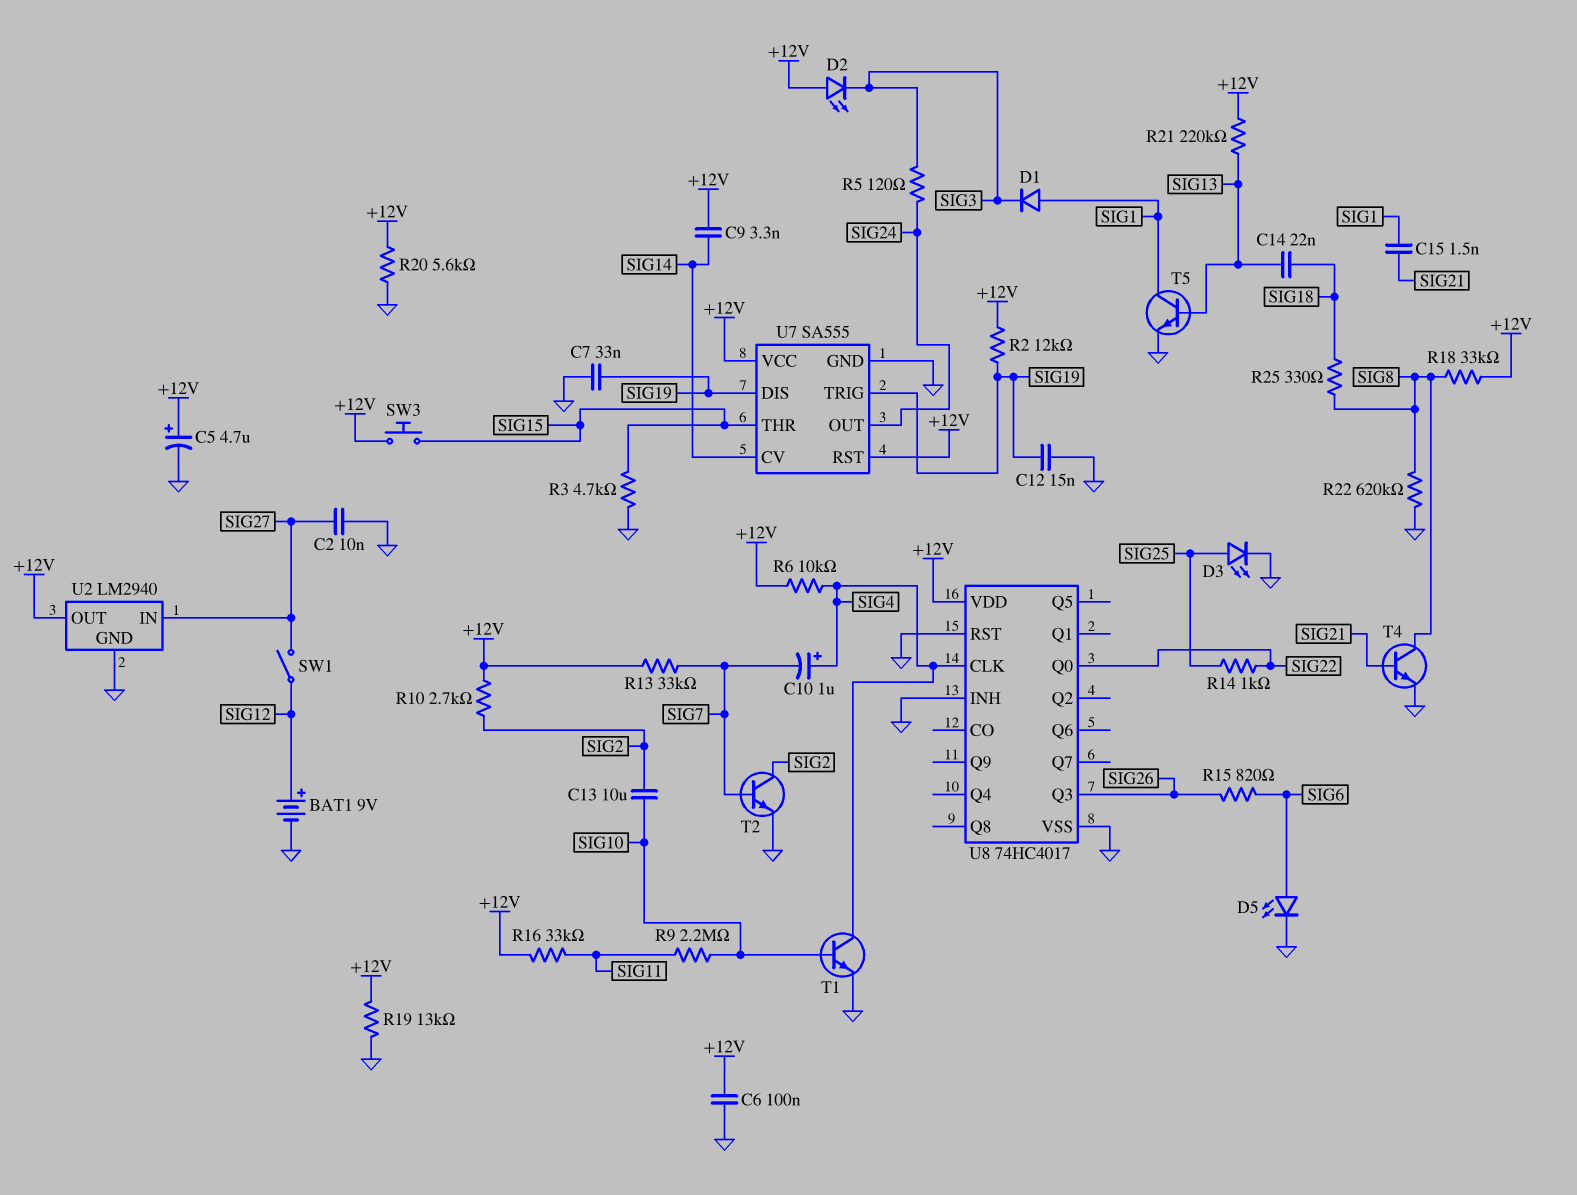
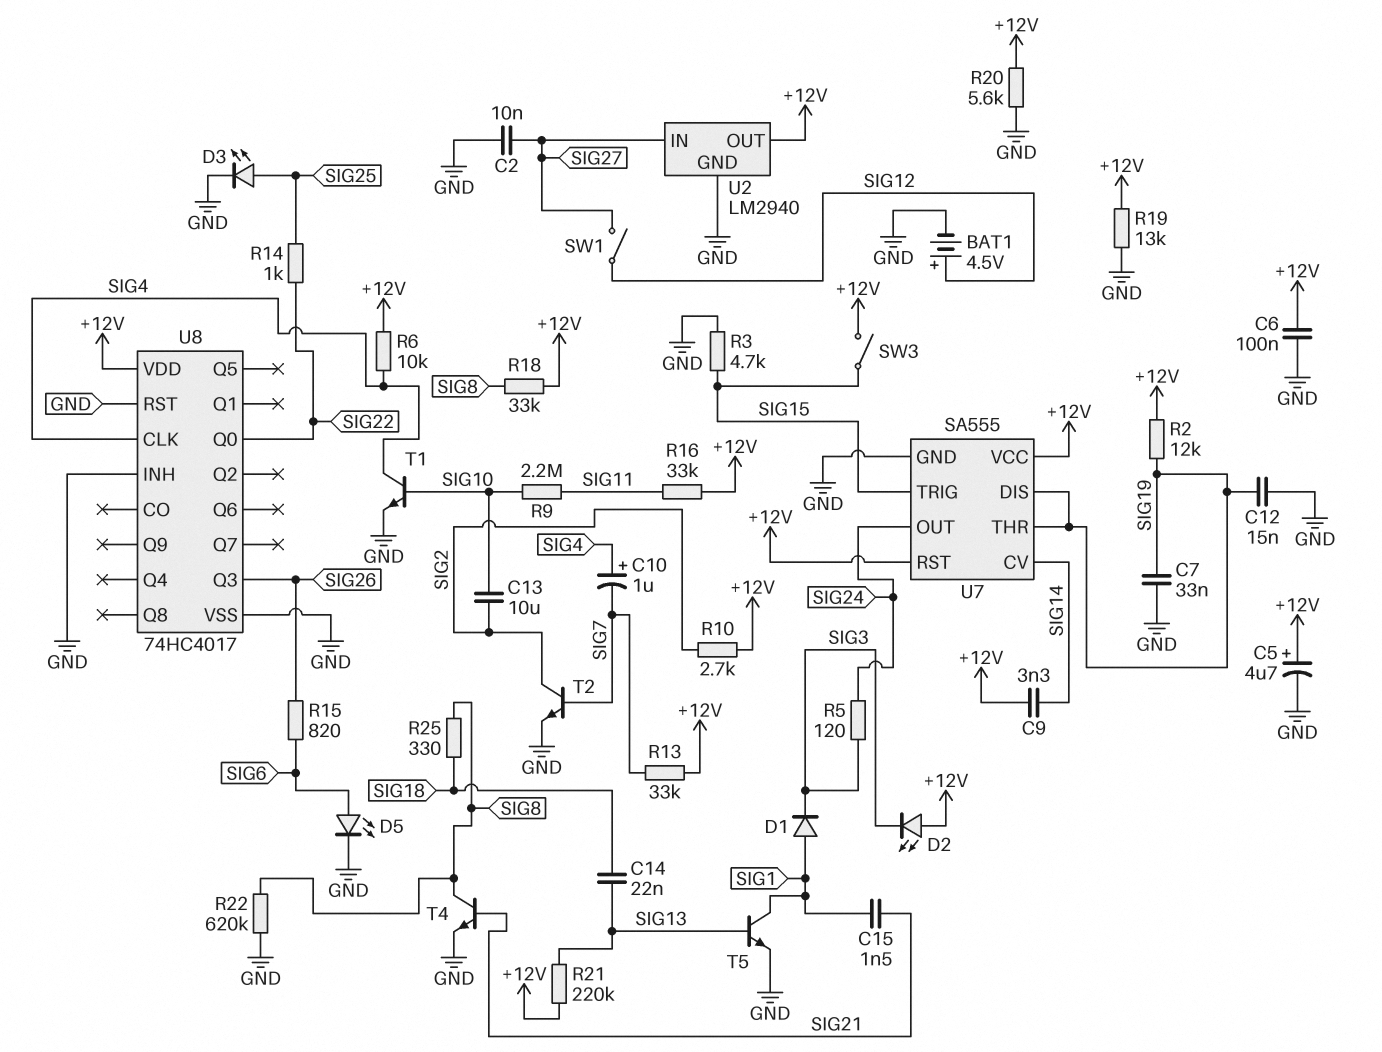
BAT1: 9V (plus SIG12, minus GND) -> 4.5V (plus SIG12, minus GND)
SW3: button (+12V, SIG15) -> switch (+12V, SIG15)
U7 pin THR: SIG15 -> SIG19
U7 pin TRIG: SIG19 -> SIG15

